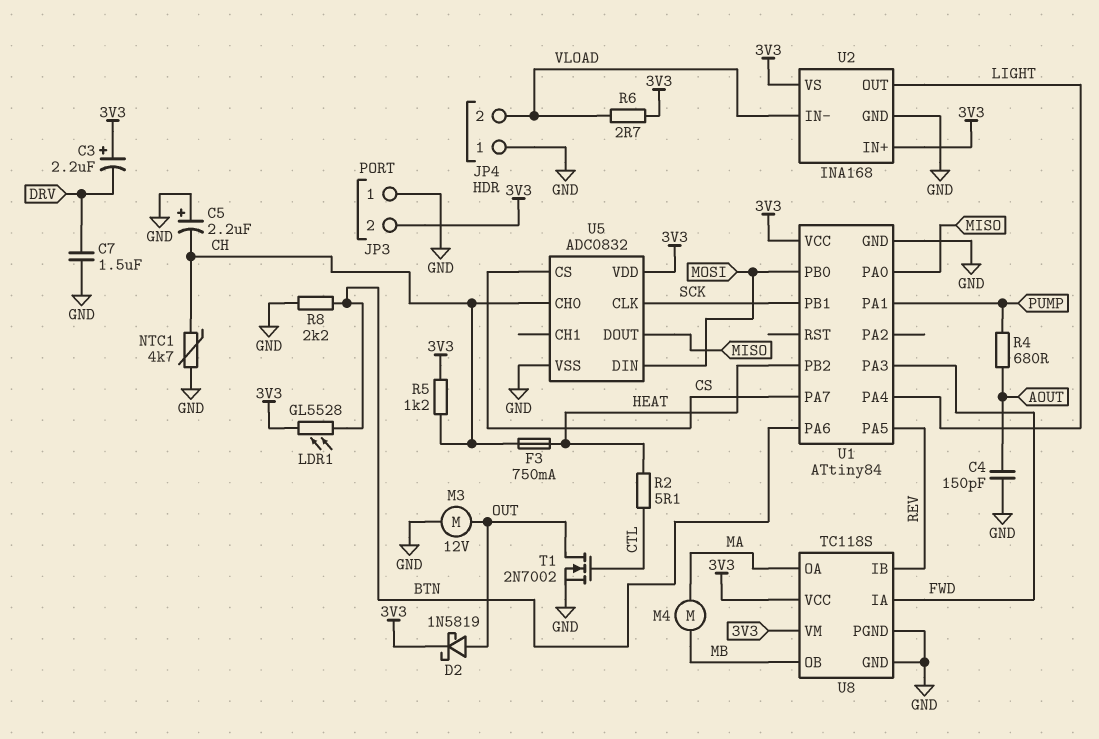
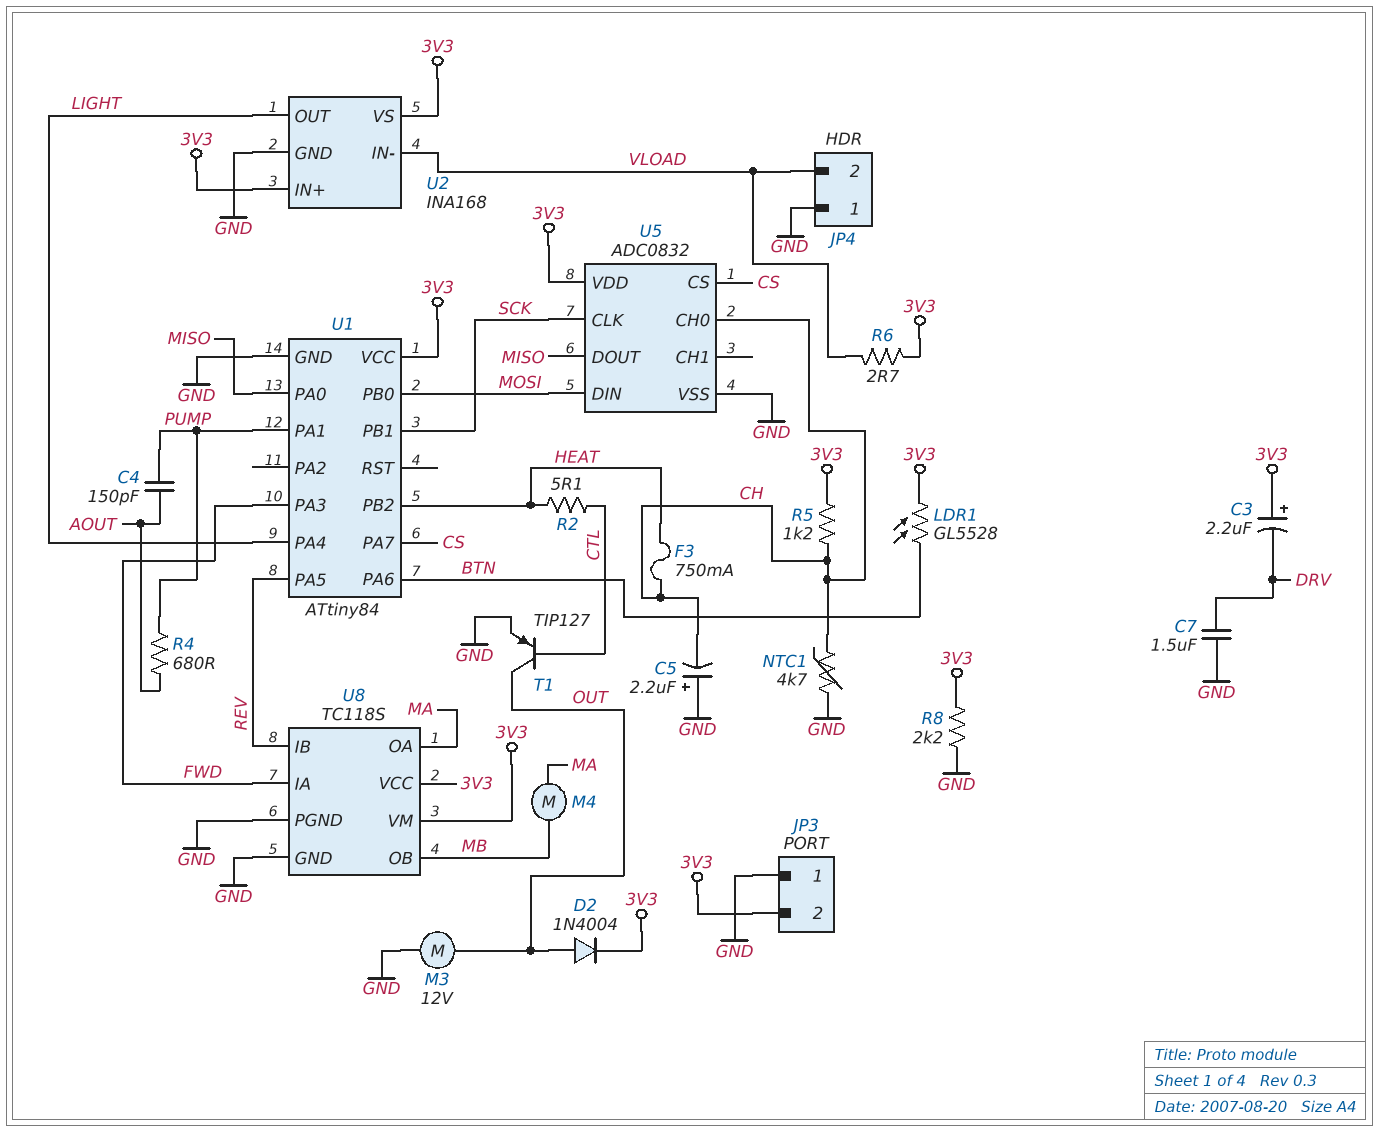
C4: 150pF (AOUT, GND) -> 150pF (AOUT, PUMP)
D2: schottky 1N5819 (A OUT, K 3V3) -> diode 1N4004 (A OUT, K 3V3)
R8: 2.2k (BTN, GND) -> 2.2k (3V3, GND)
T1: NMOS 2N7002 (G CTL, D OUT, S GND) -> PNP TIP127 (B CTL, C OUT, E GND)

